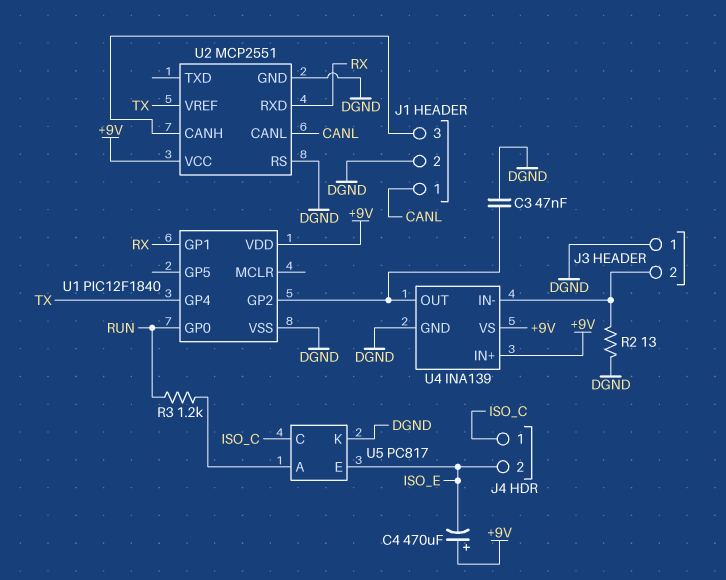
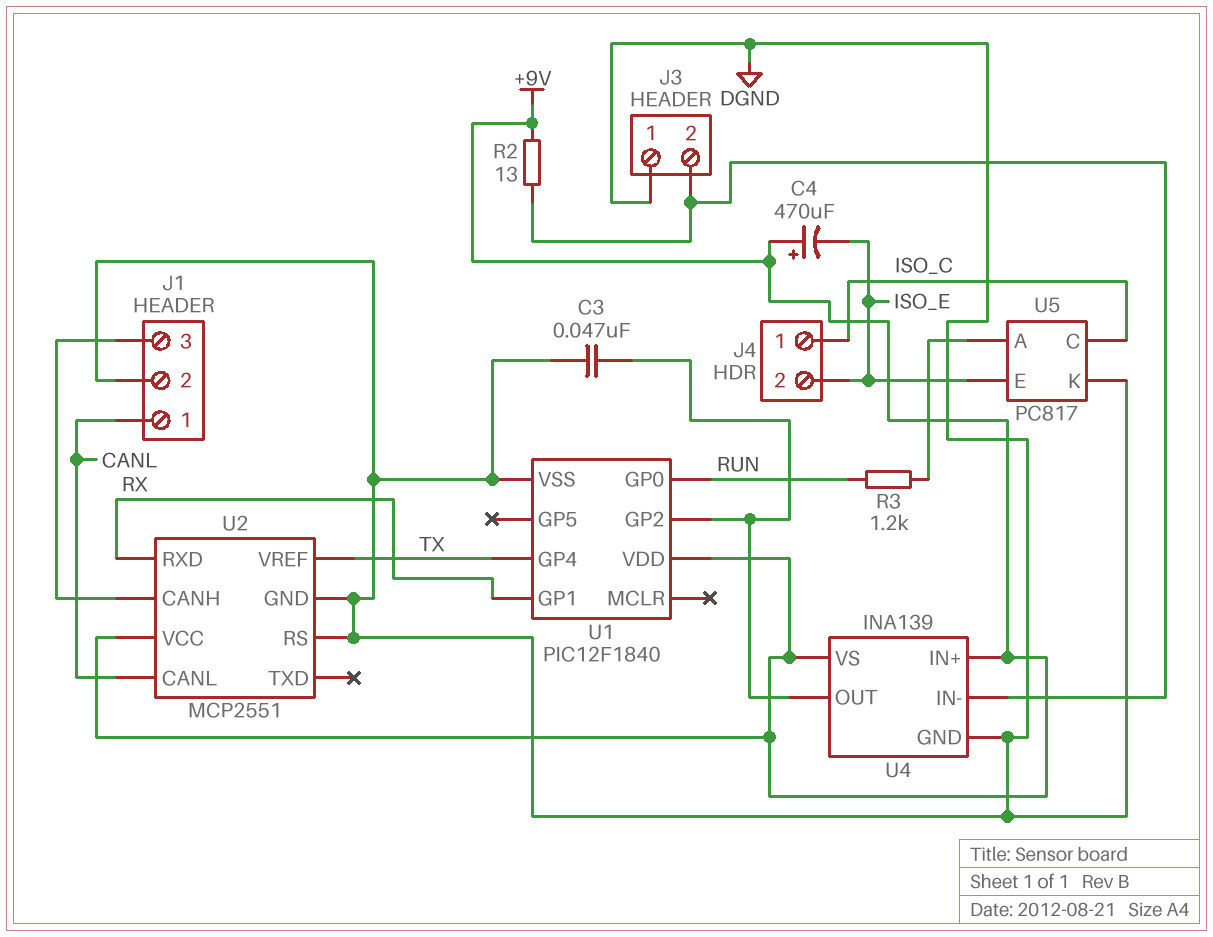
R2: 13 (DGND, J3/2) -> 13 (+9V, J3/2)

